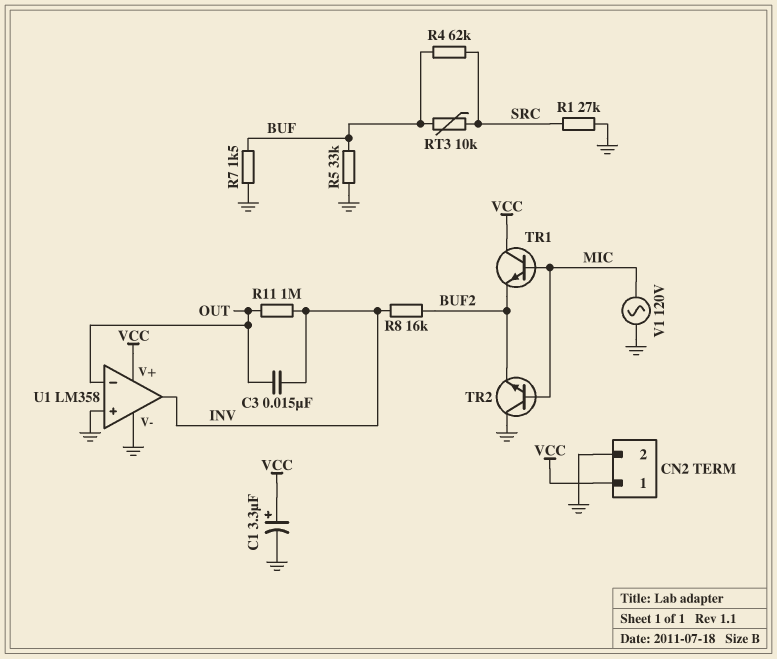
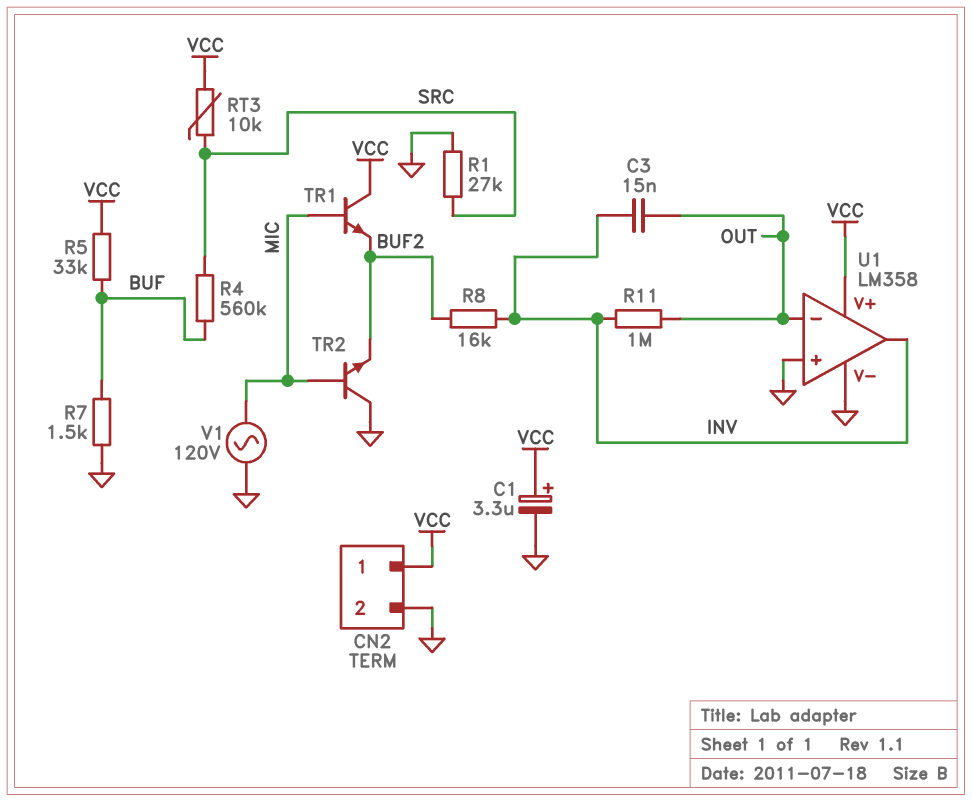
R4: 62k (BUF, SRC) -> 560k (BUF, SRC)
R5: 33k (BUF, GND) -> 33k (BUF, VCC)
RT3: 10k (BUF, SRC) -> 10k (SRC, VCC)

